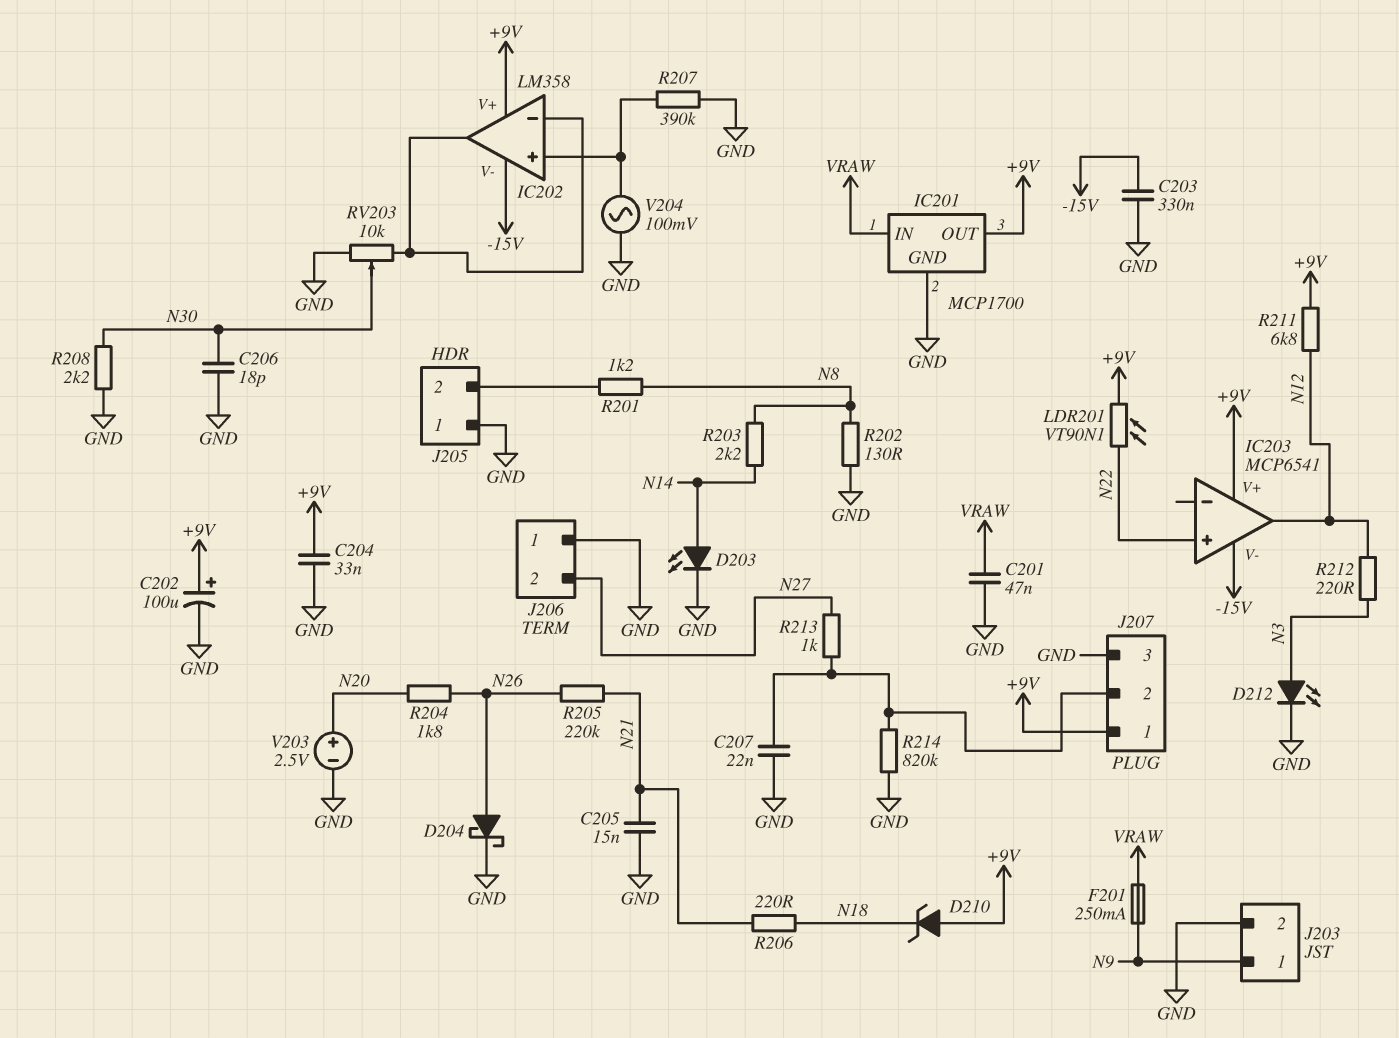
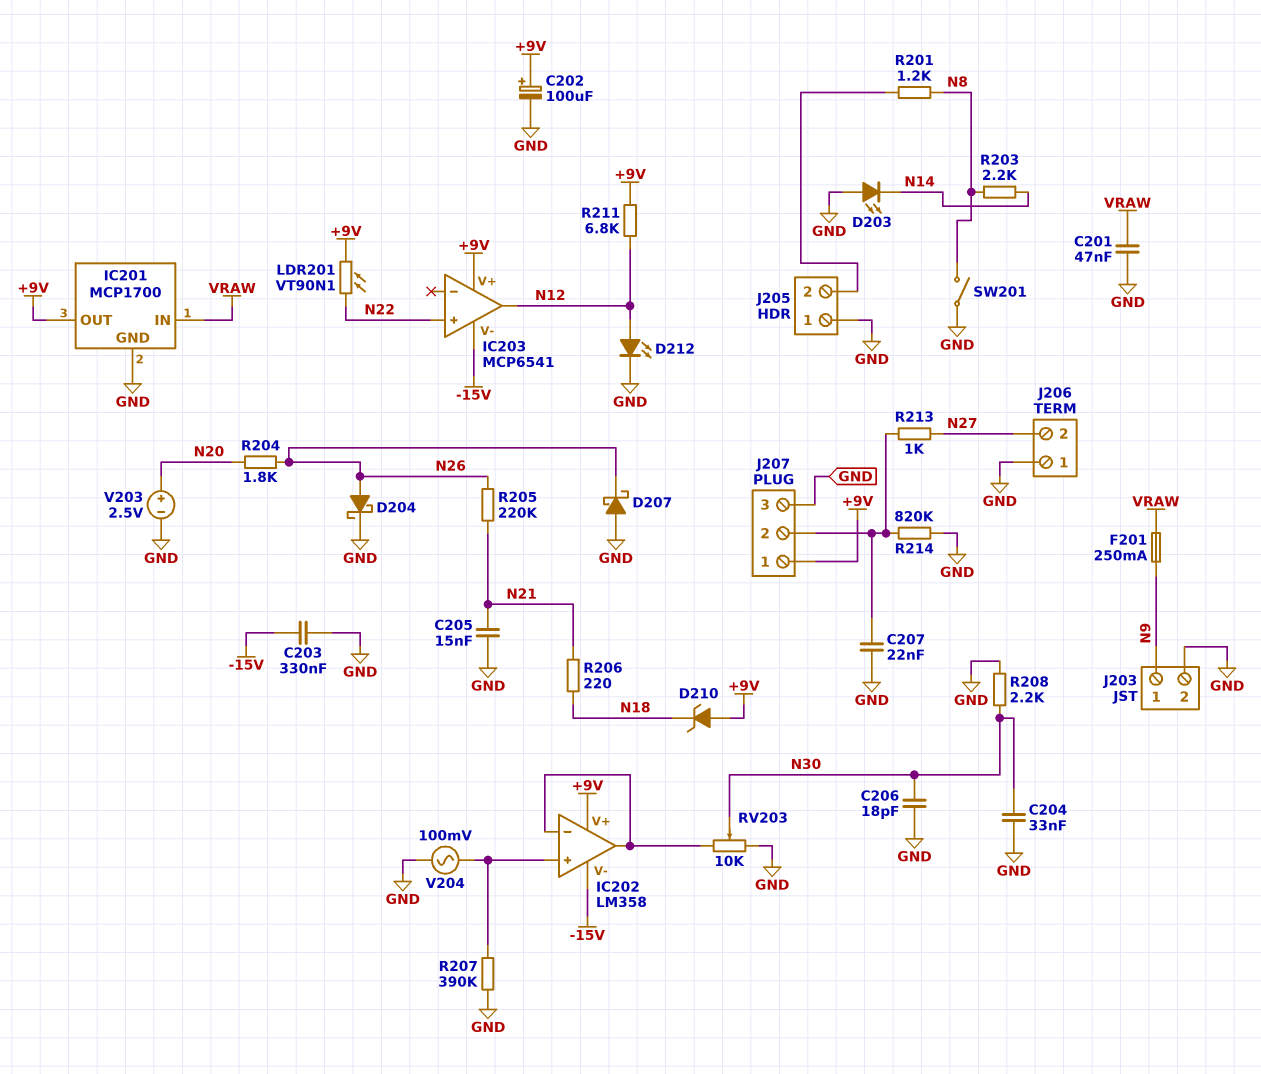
C204: 33nF (+9V, GND) -> 33nF (GND, N30)
D203: LED (A N14, K GND) -> LED (A GND, K N14)
D207: none -> schottky (A GND, K N26)
D212: LED (A N3, K GND) -> LED (A N12, K GND)
R202: 130 (GND, N8) -> none
R212: 220 (N3, N12) -> none
SW201: none -> switch (GND, N8)

